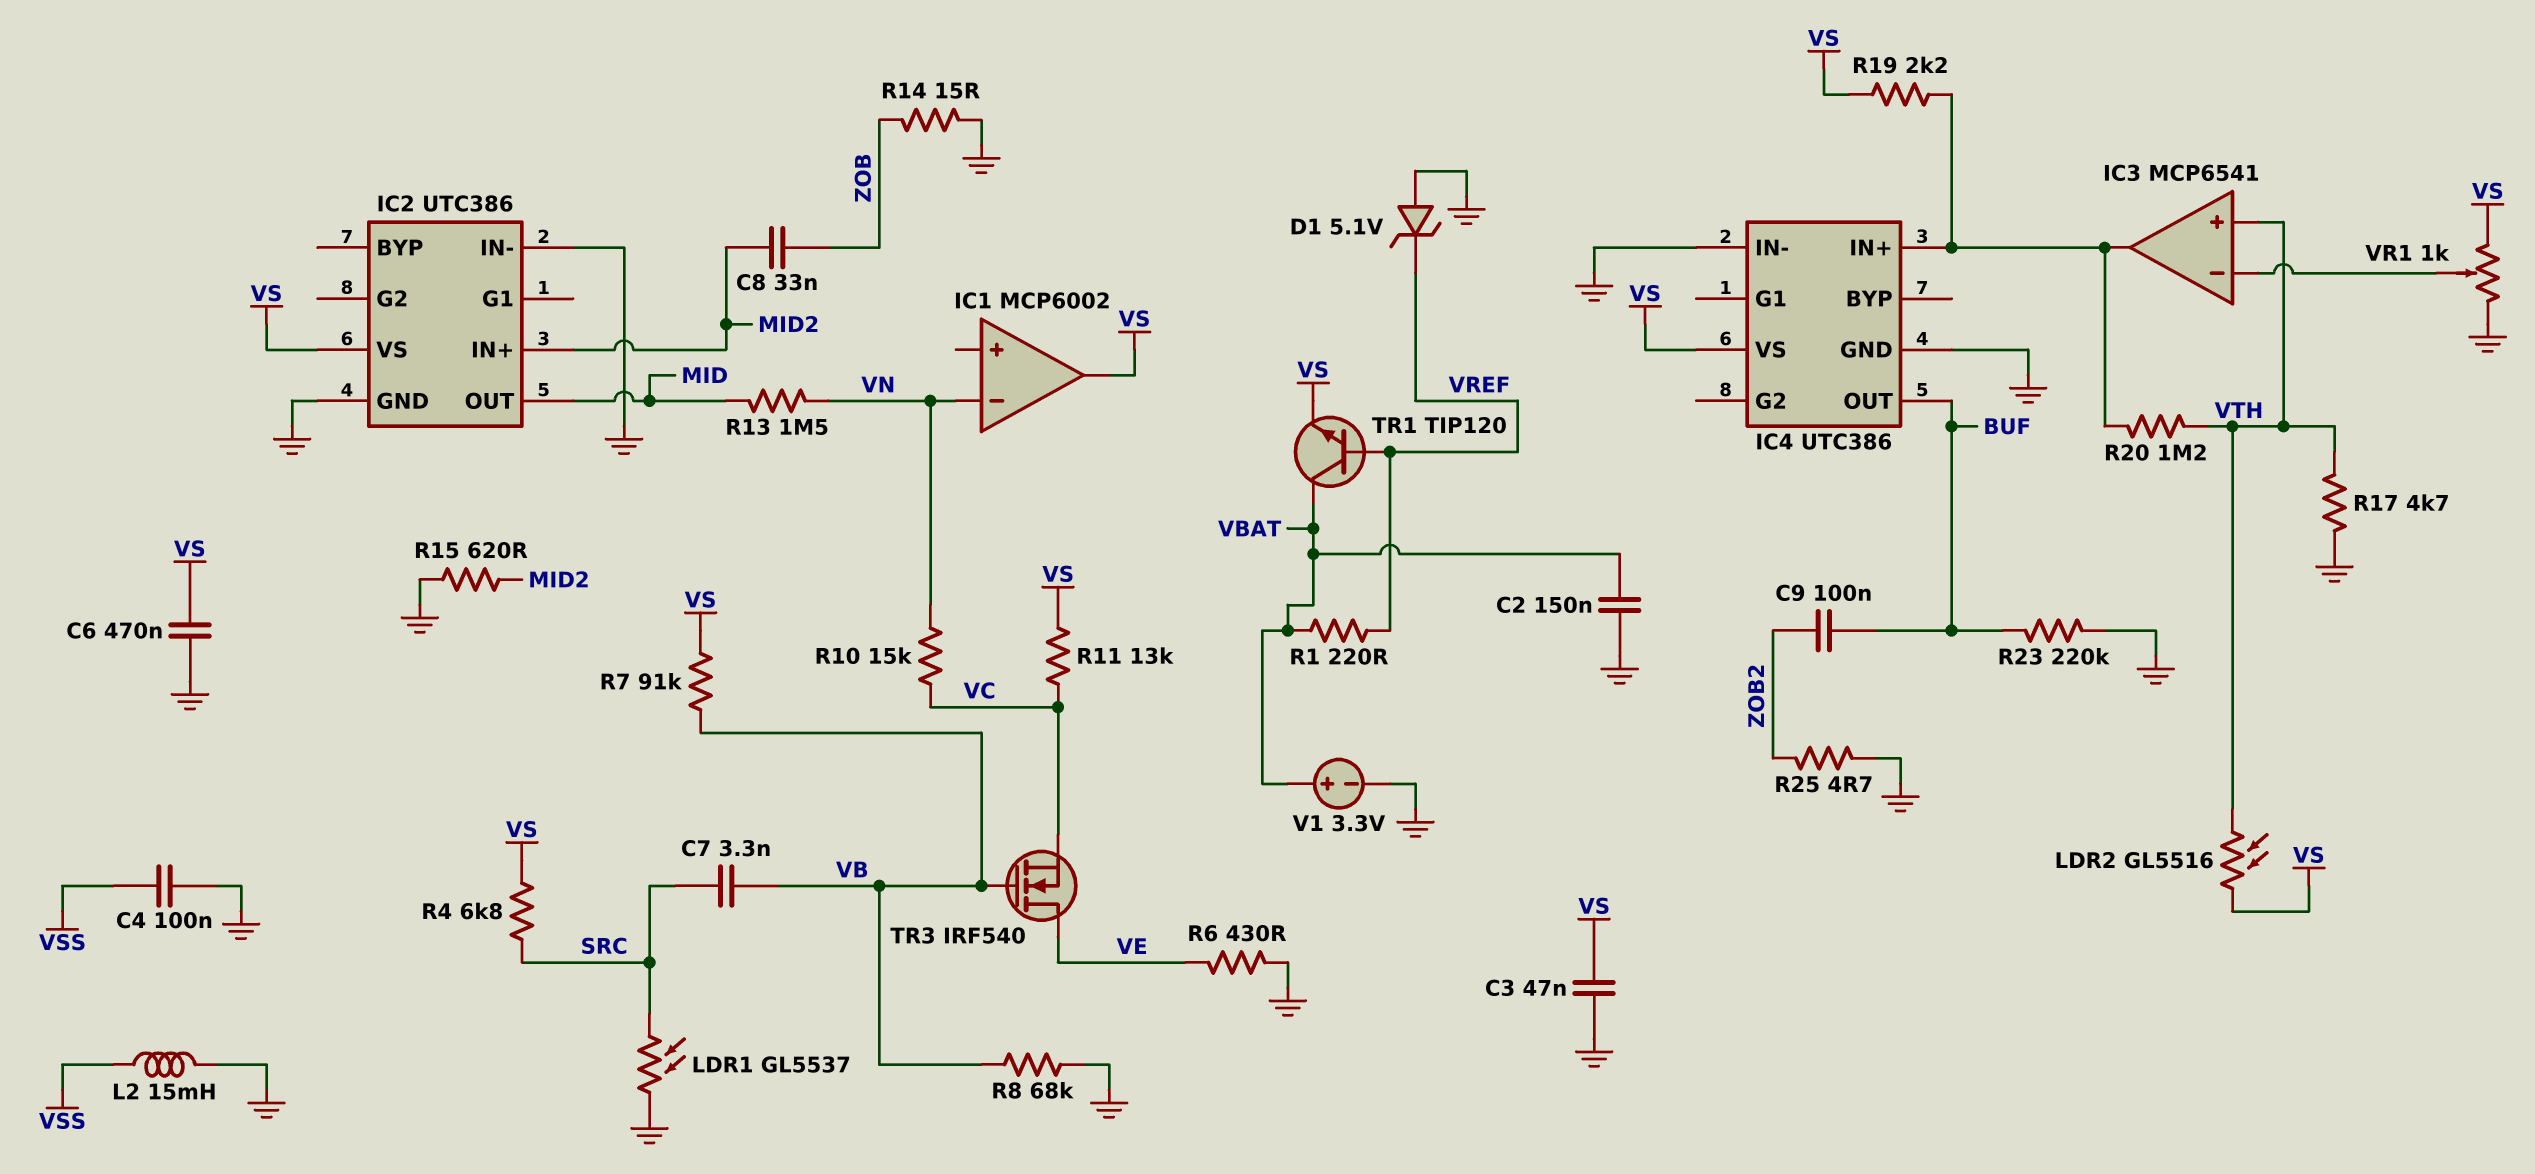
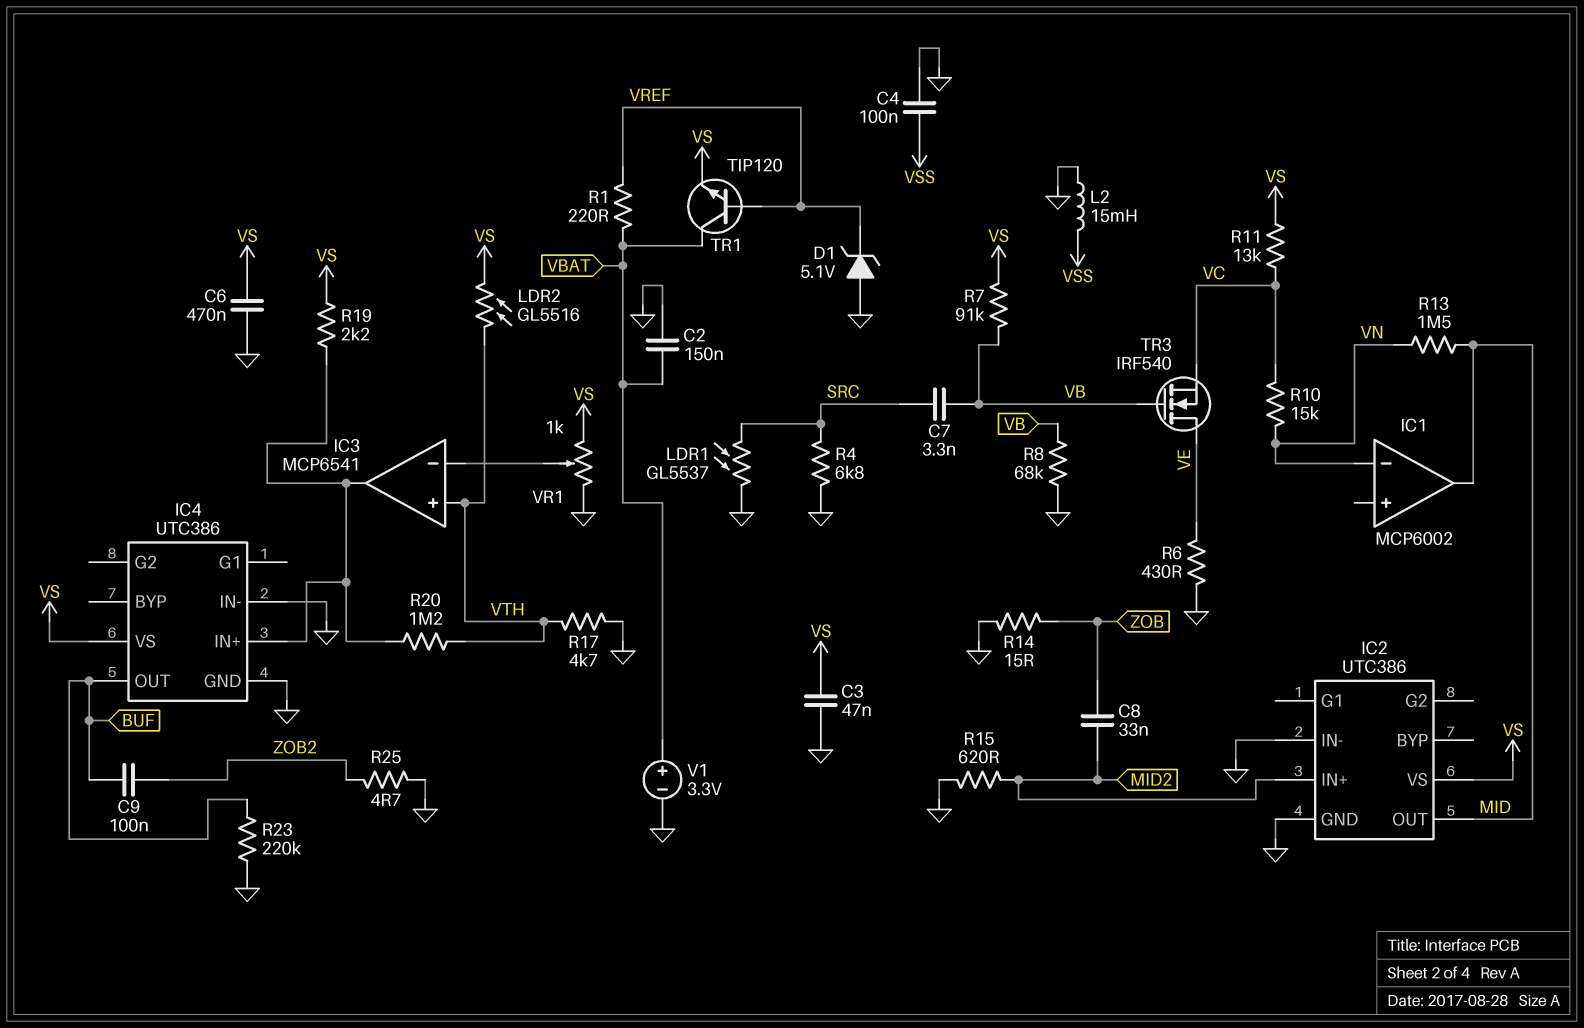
IC1 pin out: VS -> MID
R4: 6.8k (SRC, VS) -> 6.8k (GND, SRC)

